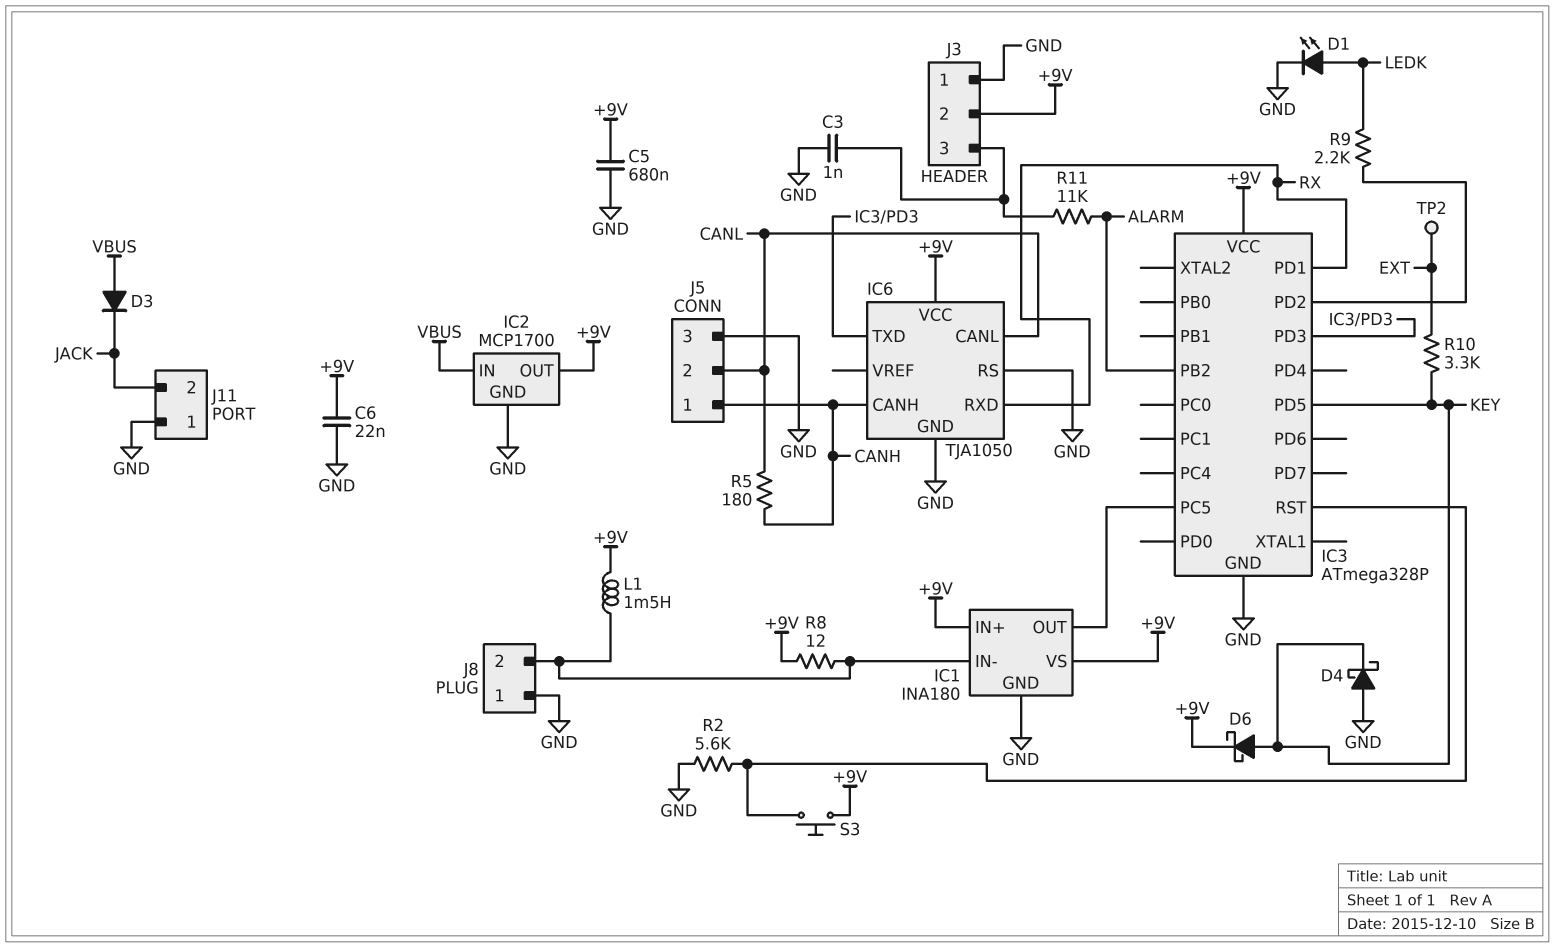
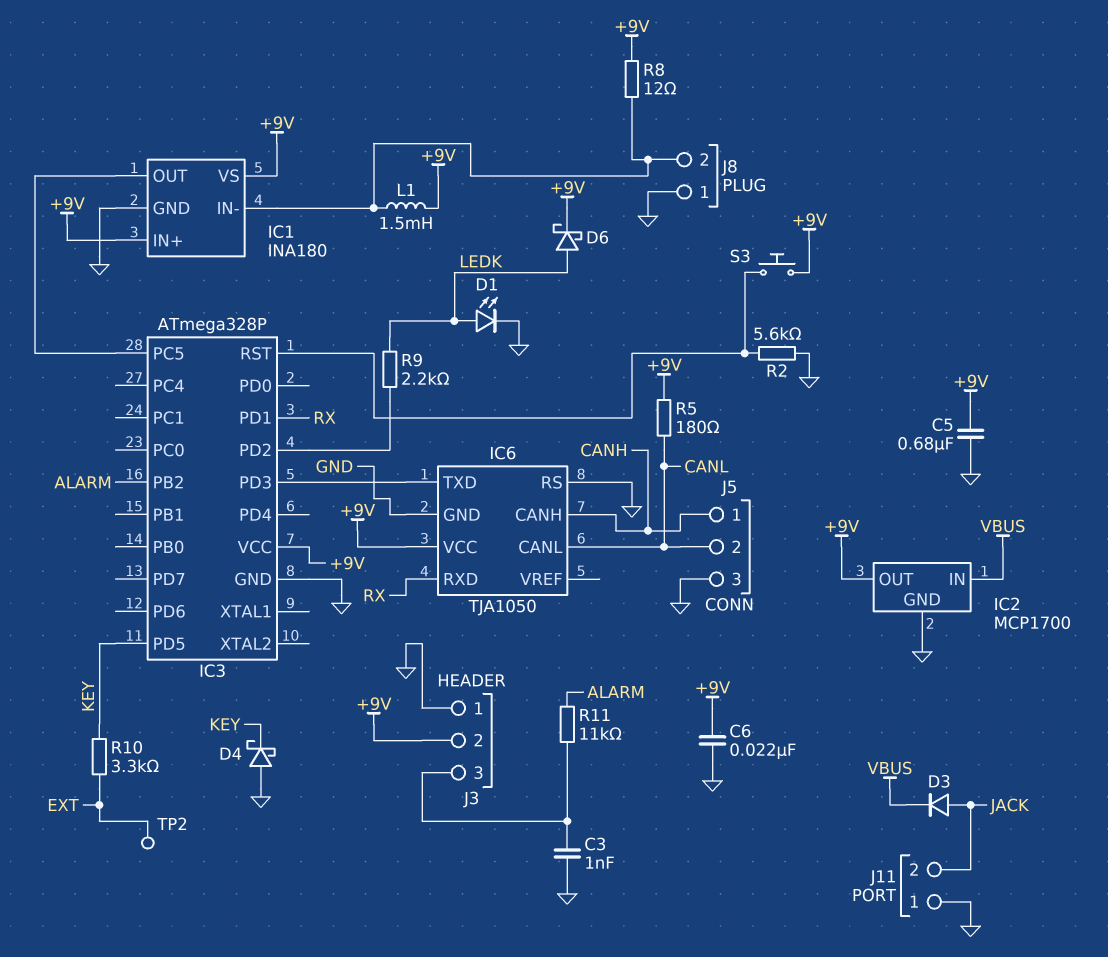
D3: diode (A VBUS, K JACK) -> diode (A JACK, K VBUS)
D6: schottky (A KEY, K +9V) -> schottky (A LEDK, K +9V)
R5: 180 (CANH, CANL) -> 180 (+9V, CANL)

